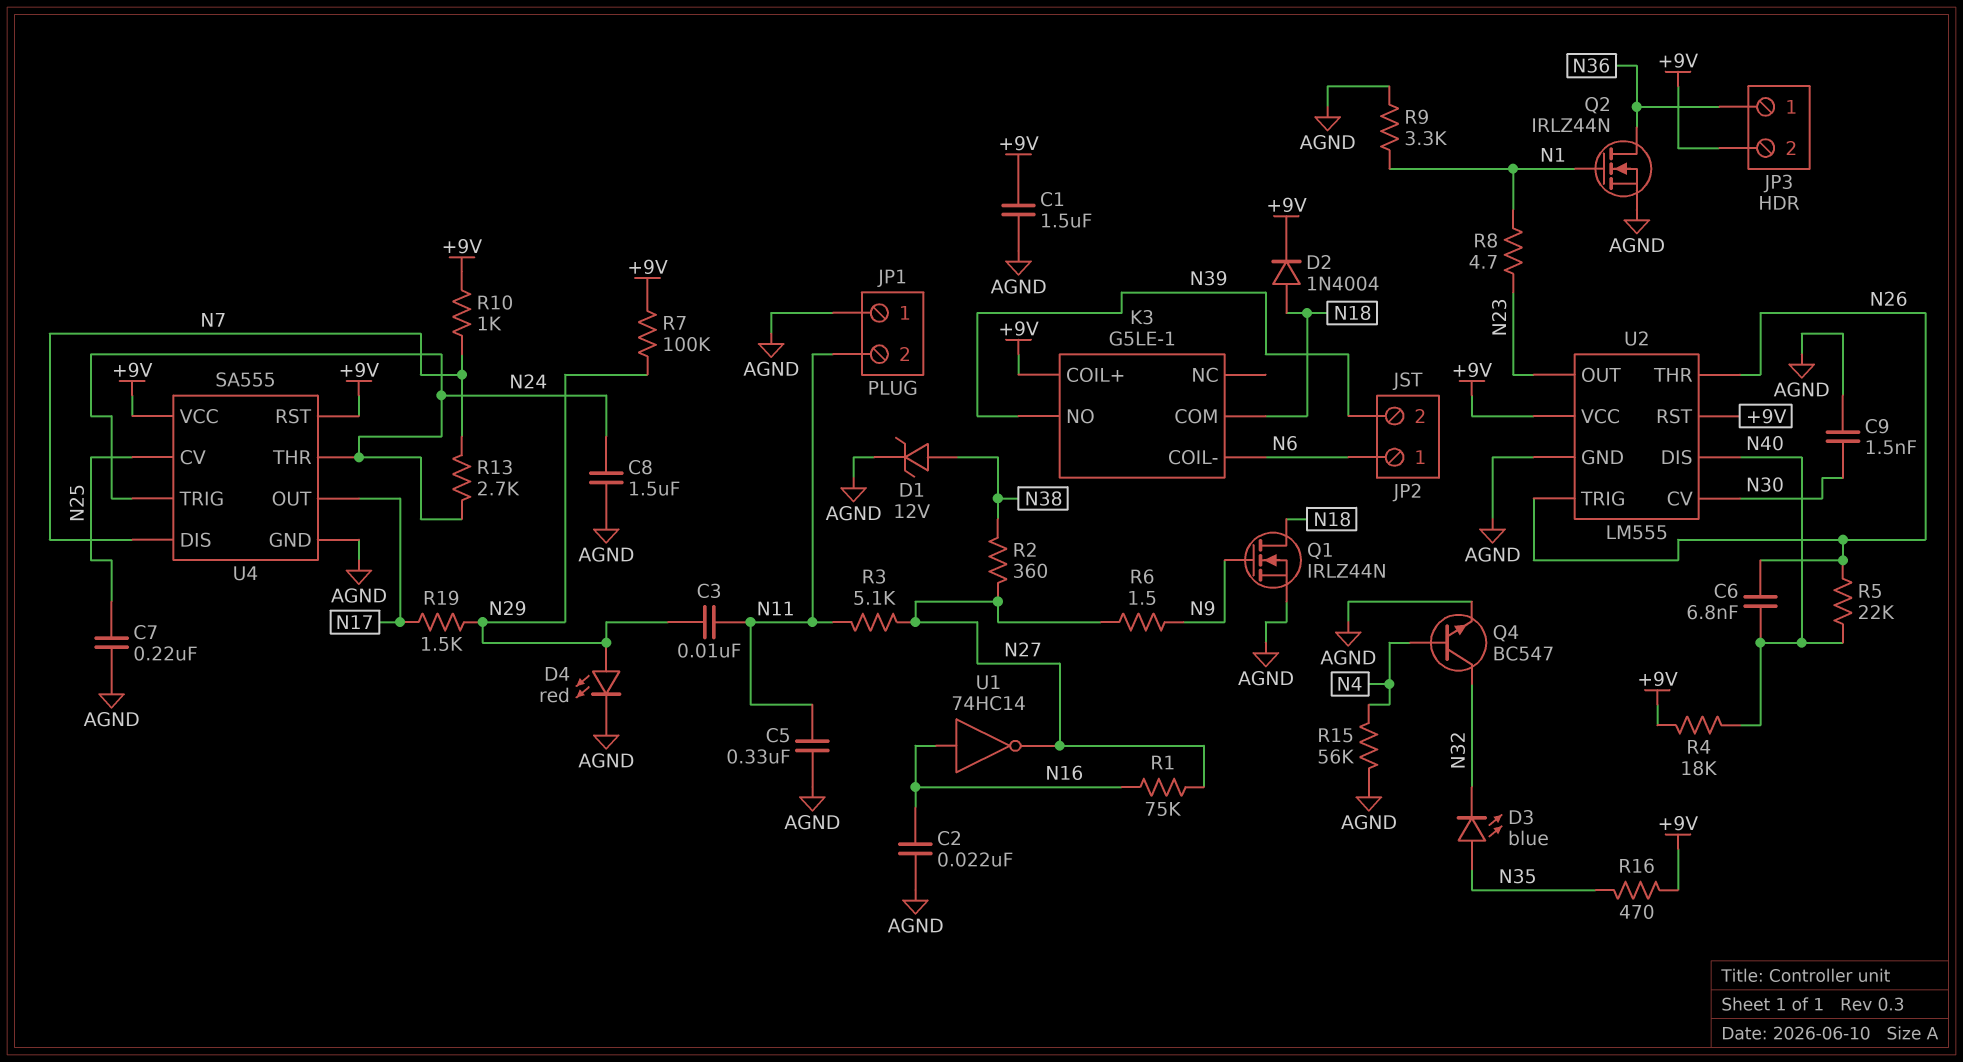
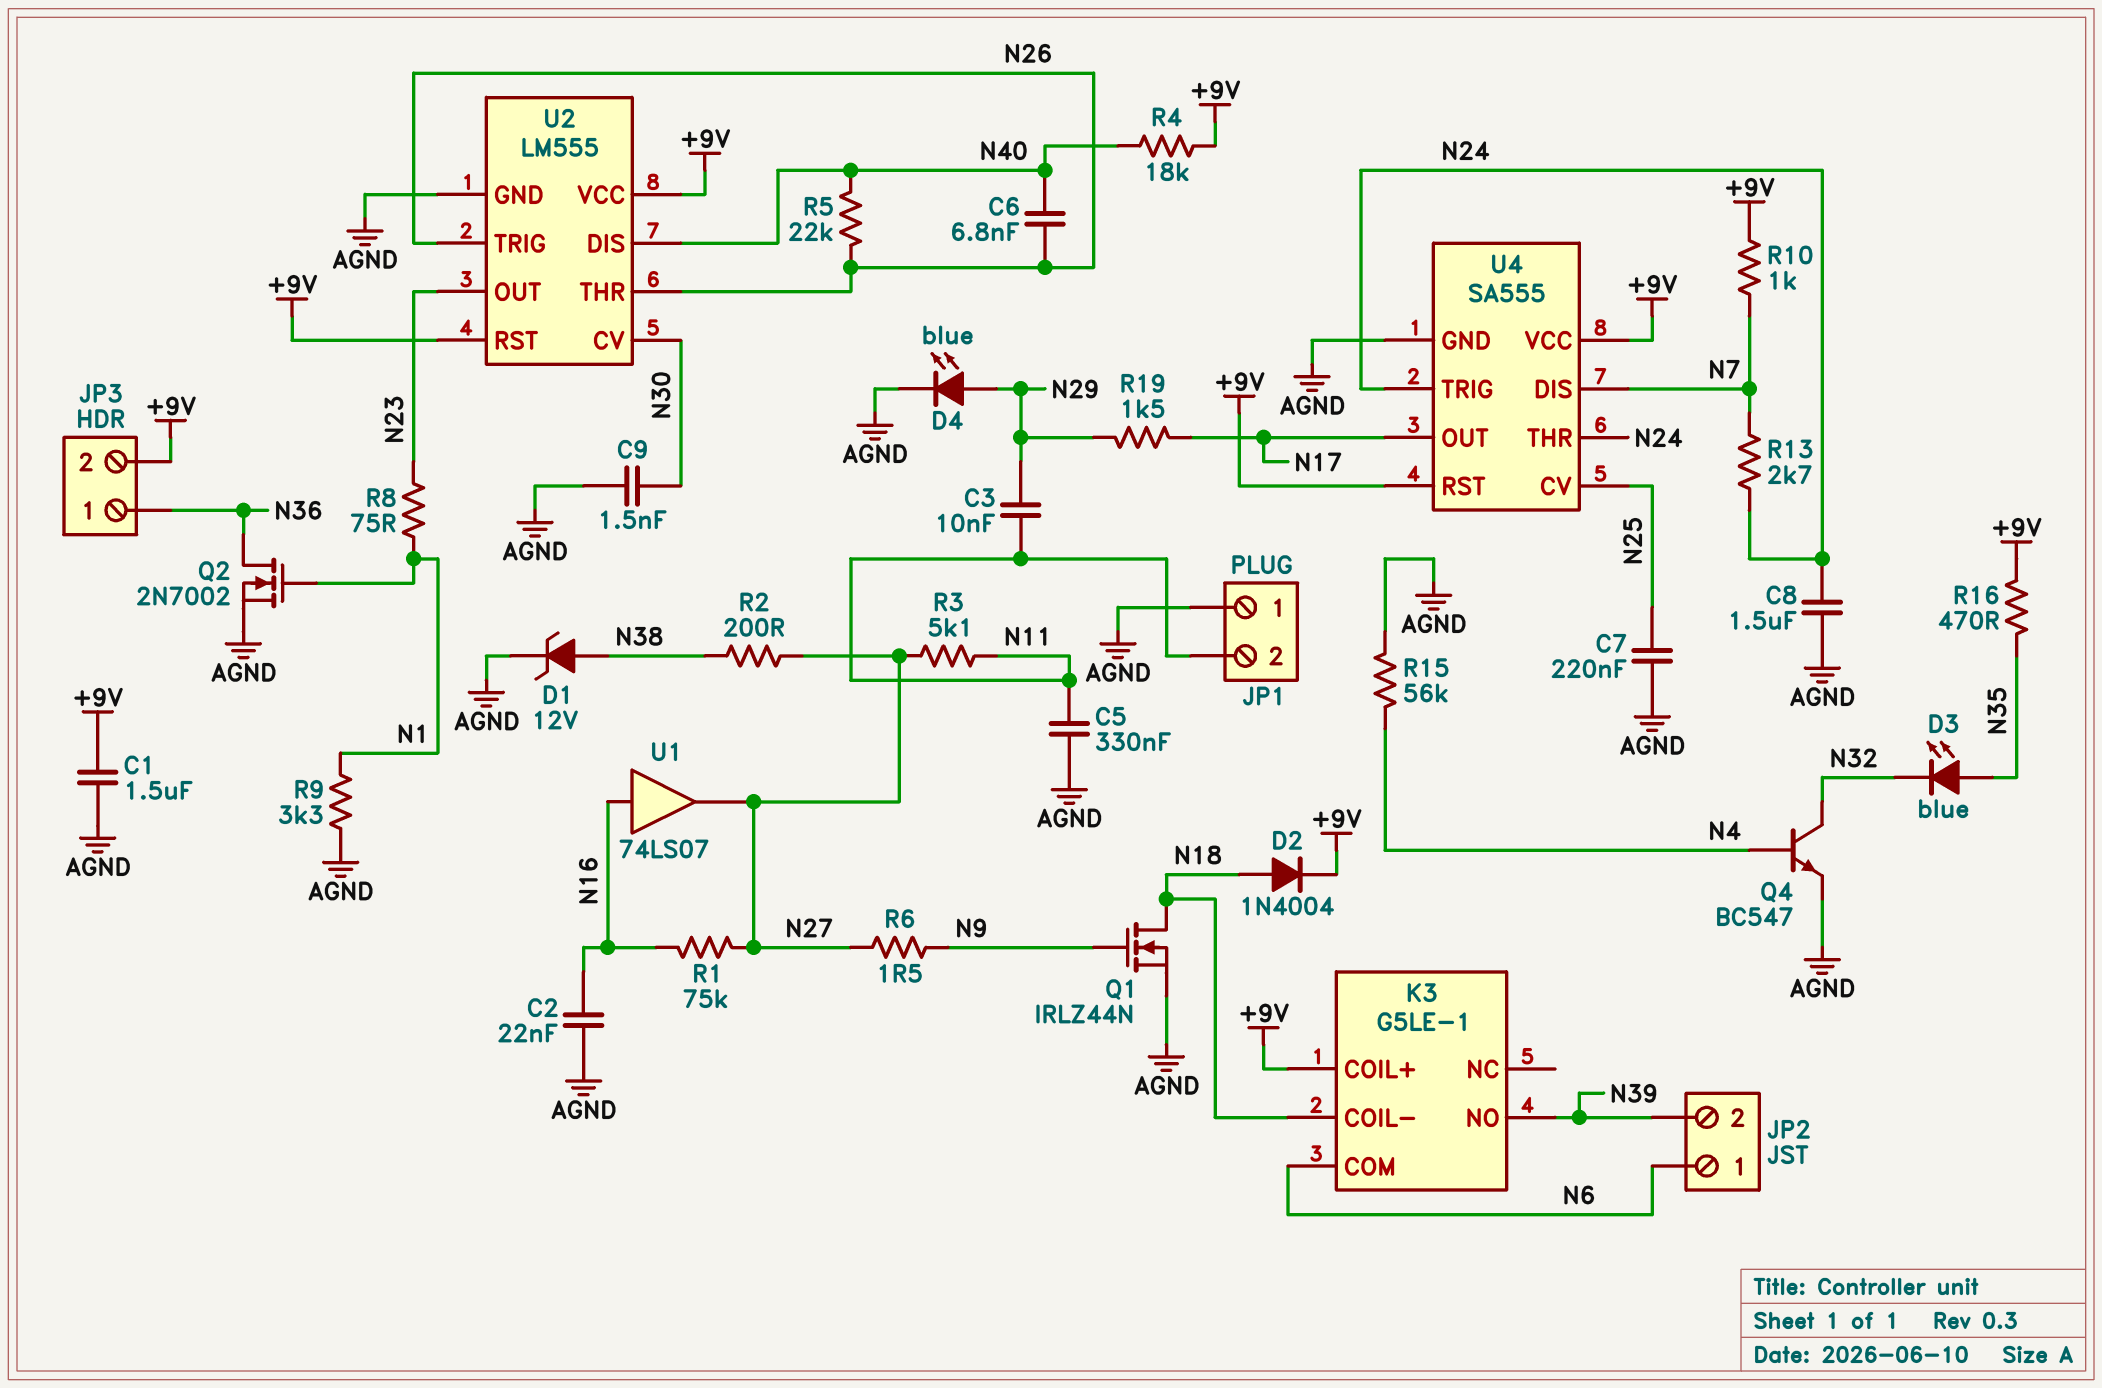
D4: LED red (A N29, K AGND) -> LED blue (A N29, K AGND)
K3 pin COIL-: N6 -> N18
K3 pin COM: N18 -> N6
Q2: NMOS IRLZ44N (G N1, D N36, S AGND) -> NMOS 2N7002 (G N1, D N36, S AGND)
R2: 360 (N27, N38) -> 200 (N27, N38)
R7: 100k (+9V, N29) -> none
R8: 4.7 (N1, N23) -> 75 (N1, N23)
U1: NOT 74HC14 (in N16, out N27) -> buffer 74LS07 (in N16, out N27)

